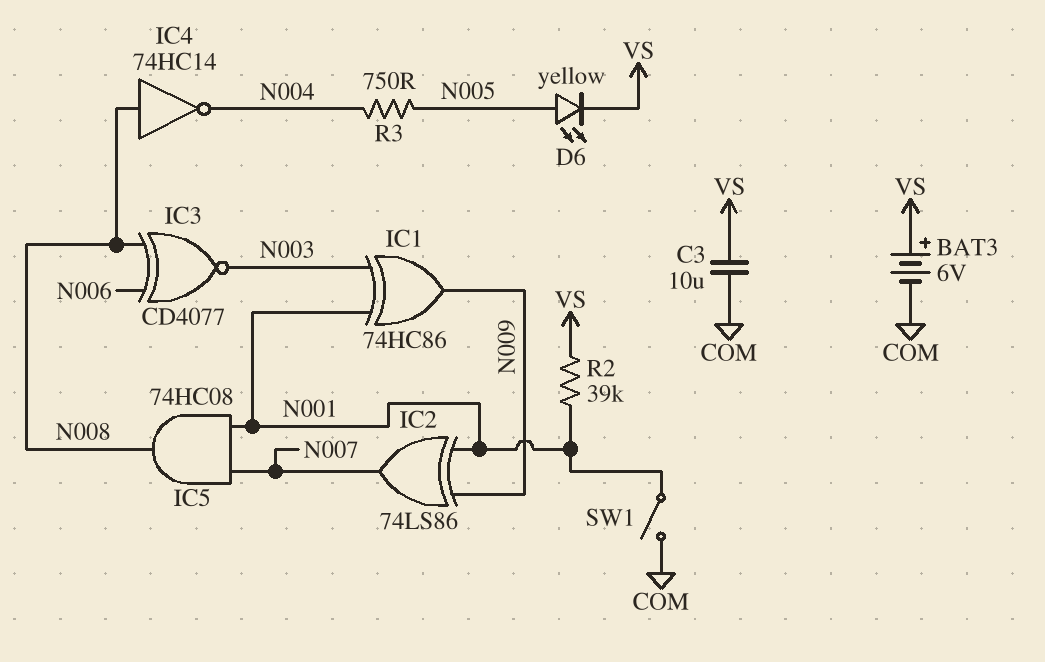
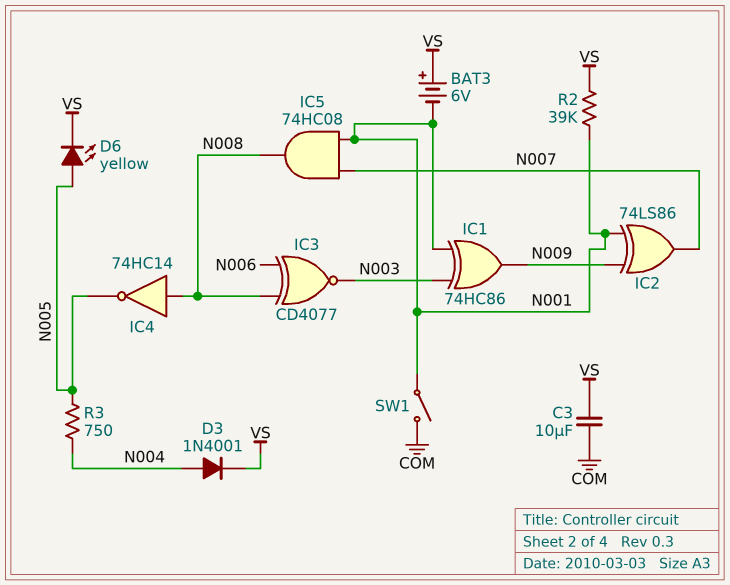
BAT3: 6V (plus VS, minus COM) -> 6V (plus VS, minus N001)
D3: none -> diode 1N4001 (A N004, K VS)
IC4: NOT 74HC14 (in N008, out N004) -> NOT 74HC14 (in N008, out N005)

